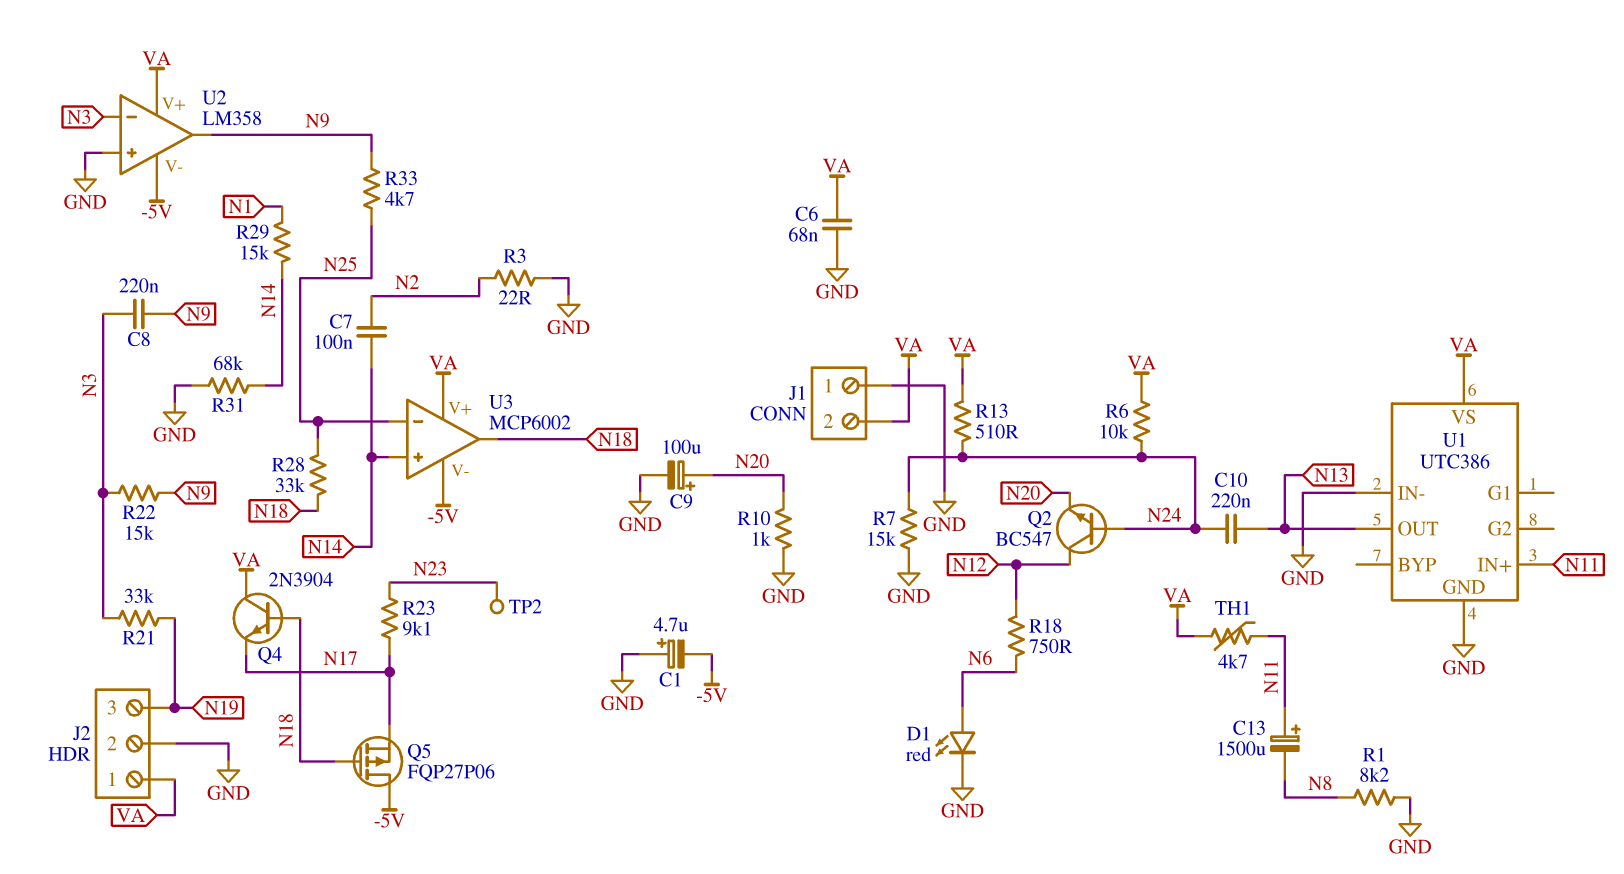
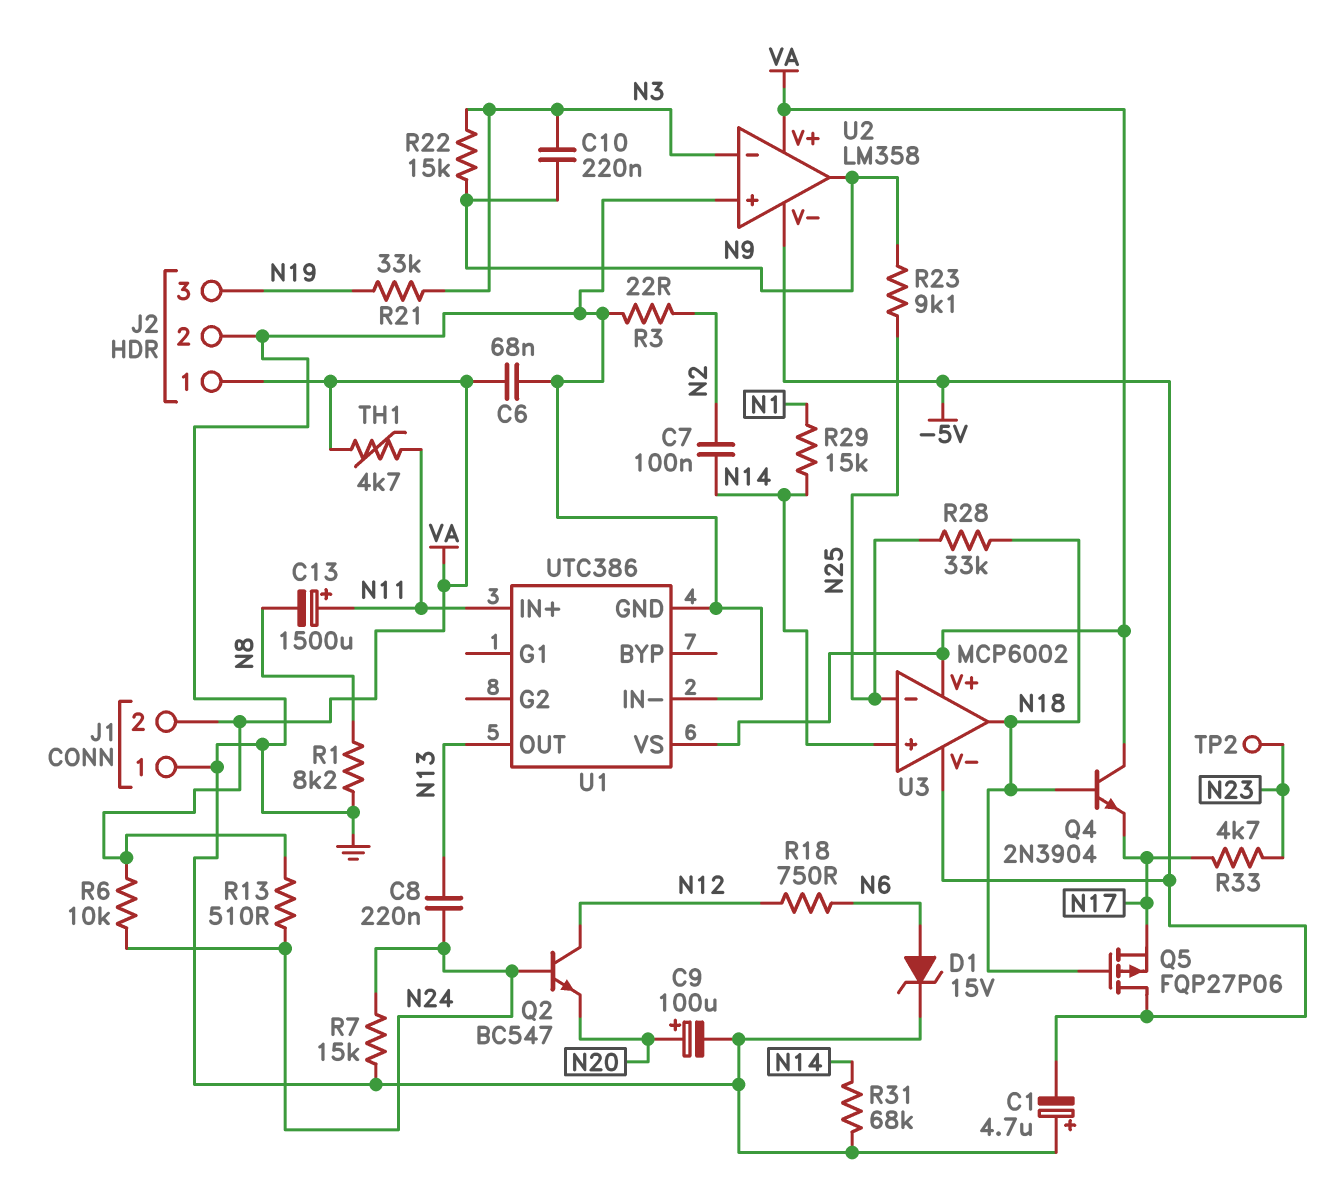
C8: 220nF (N3, N9) -> 220nF (N13, N24)
C10: 220nF (N13, N24) -> 220nF (N3, N9)
D1: LED red (A N6, K GND) -> zener 15V (A N6, K GND)
R10: 1k (GND, N20) -> none
R23: 9.1k (N17, N23) -> 9.1k (N9, N25)
R33: 4.7k (N9, N25) -> 4.7k (N17, N23)

